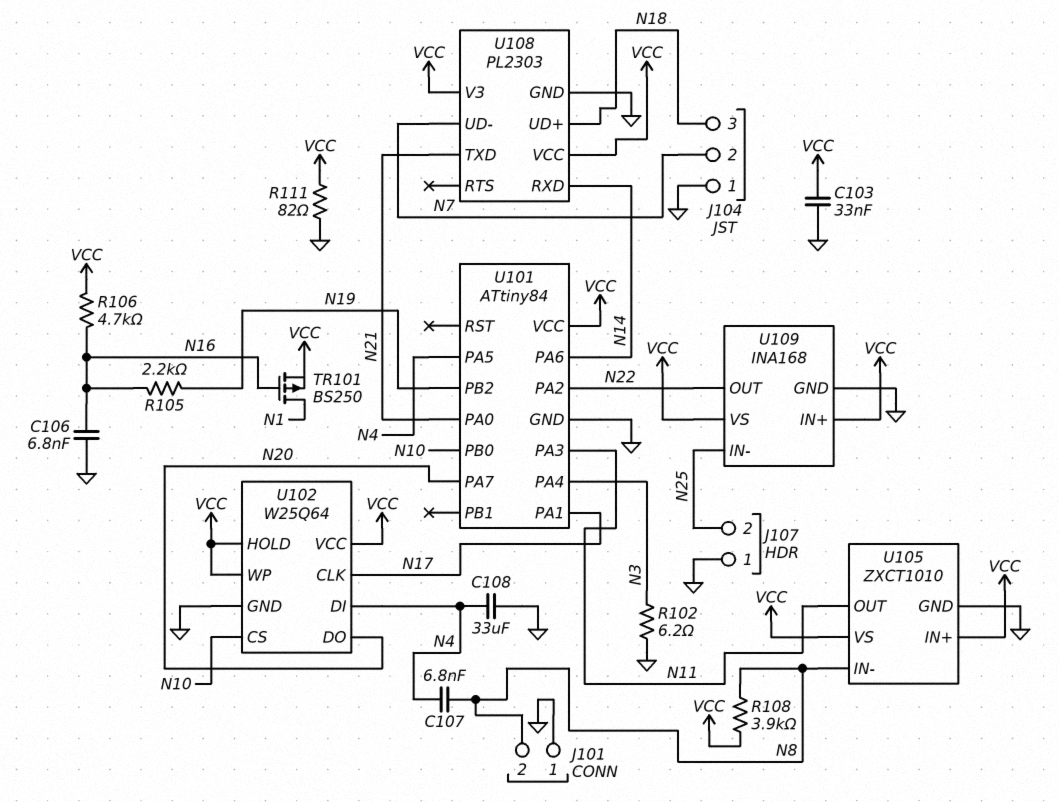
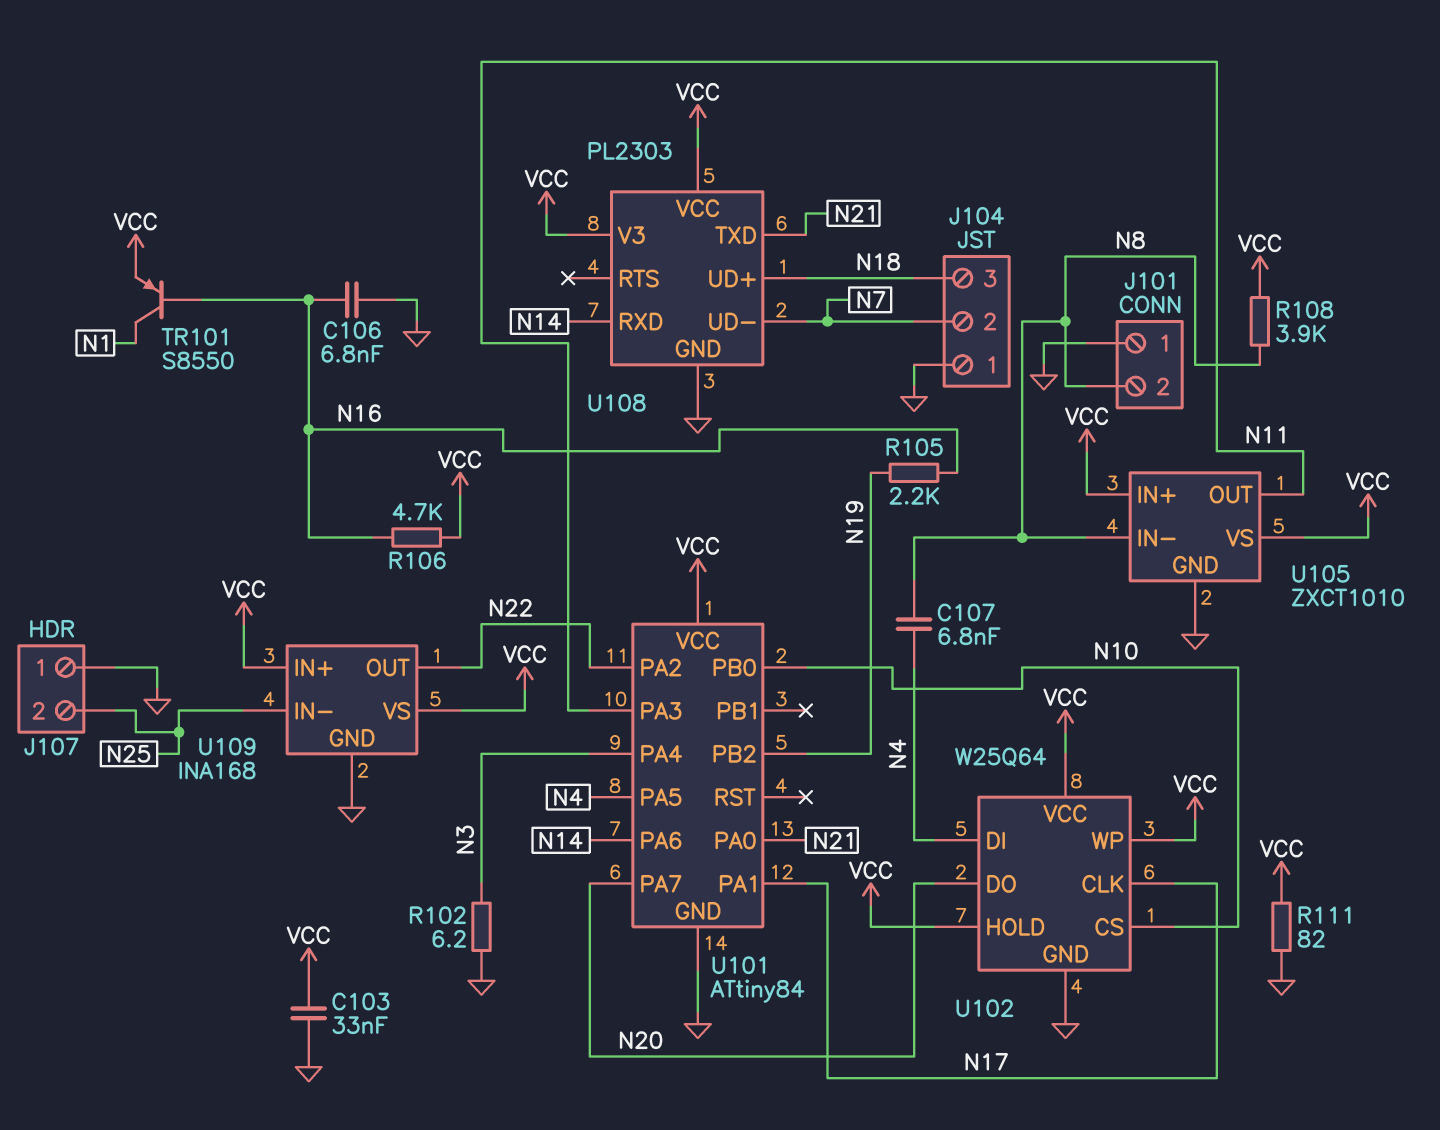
C108: 33uF (GND, N4) -> none
TR101: PMOS BS250 (G N16, D N1, S VCC) -> PNP S8550 (B N16, C N1, E VCC)

